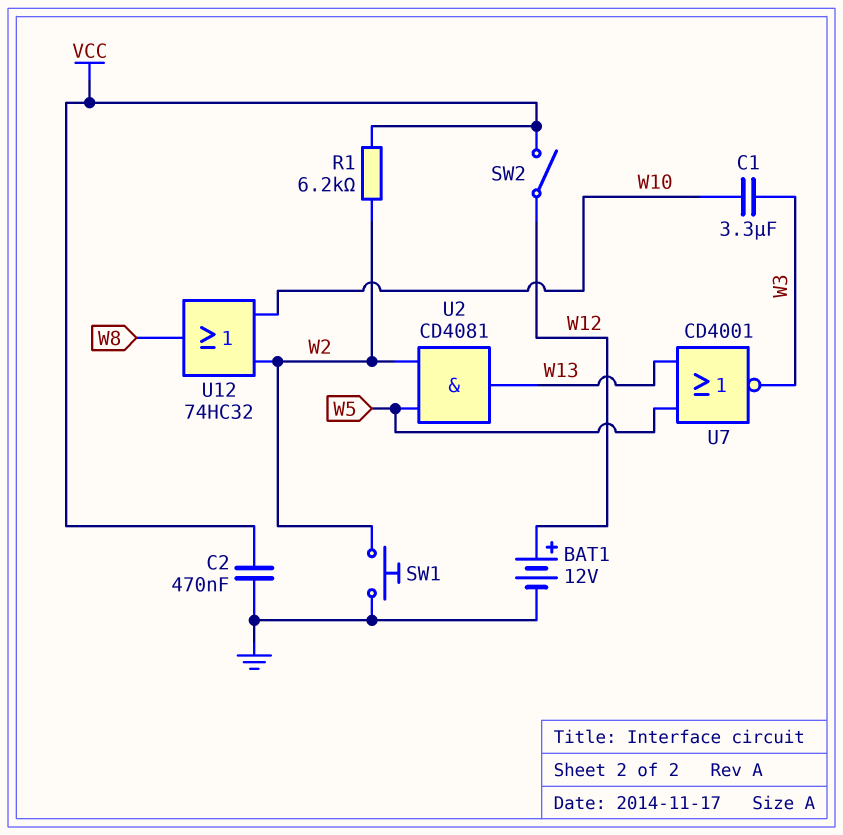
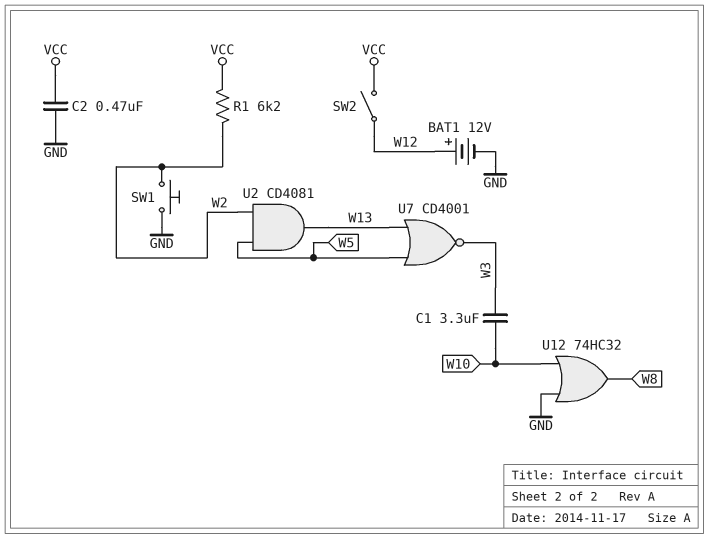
U12: OR 74HC32 (in W2, in W10, out W8) -> OR 74HC32 (in GND, in W10, out W8)

